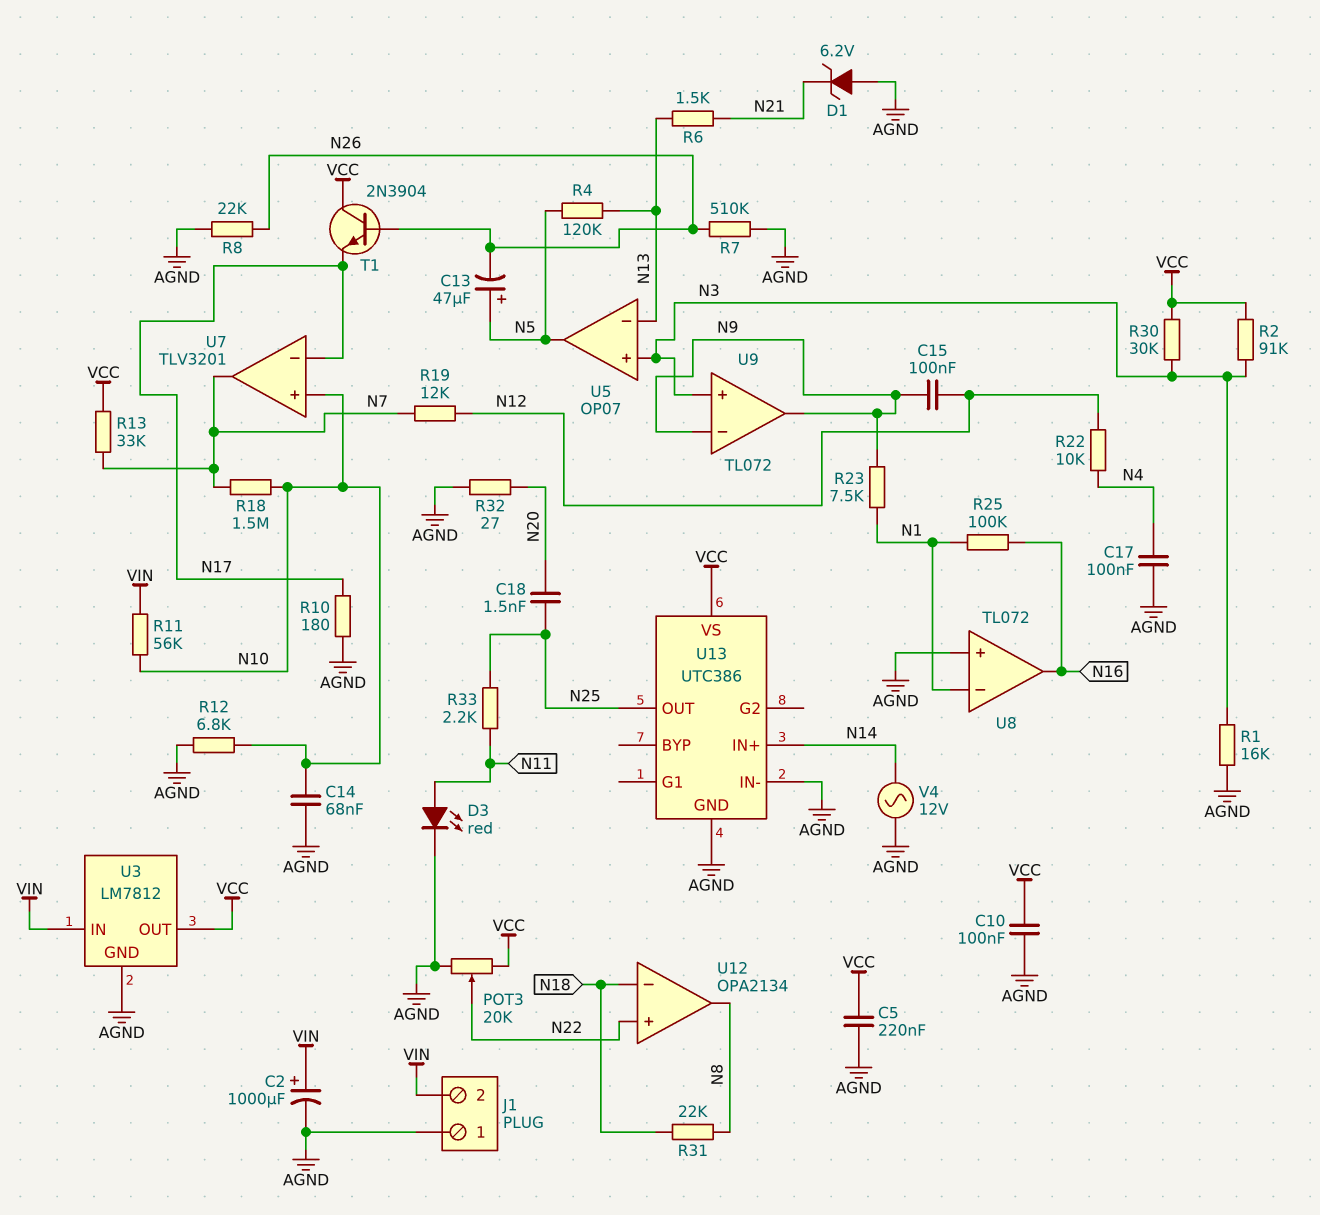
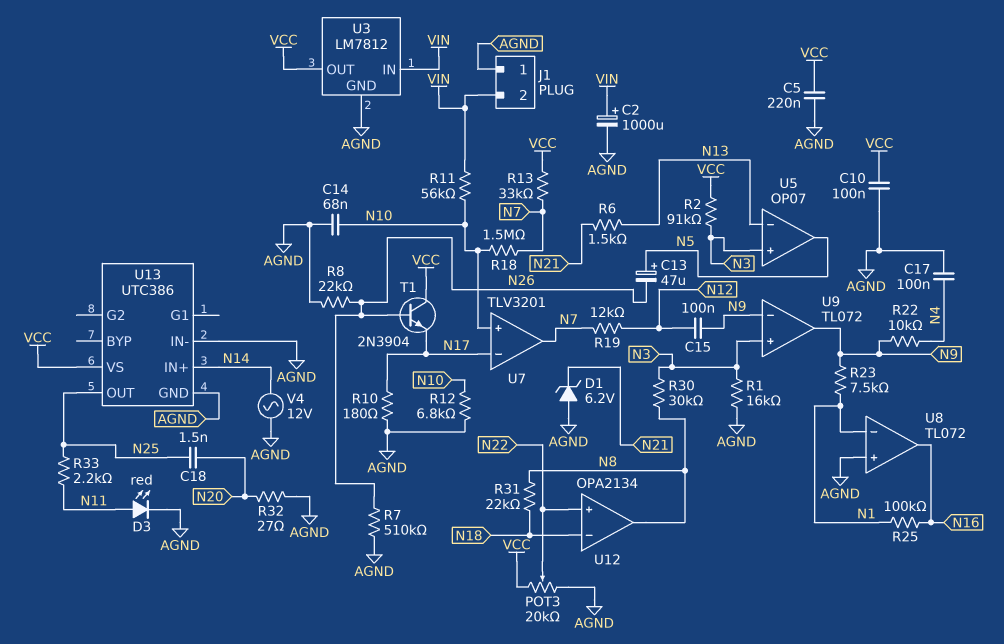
R4: 120k (N5, N13) -> none
R22: 10k (N4, N12) -> 10k (N4, N9)
R30: 30k (N3, VCC) -> 30k (N3, N8)

